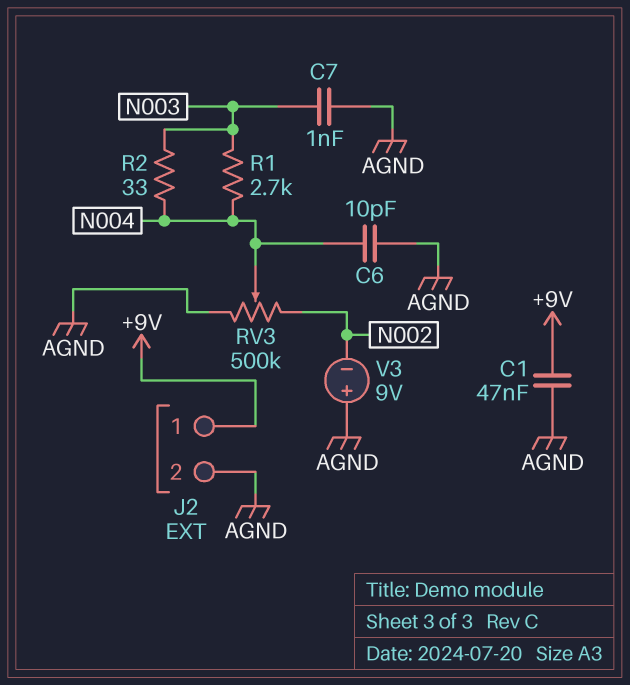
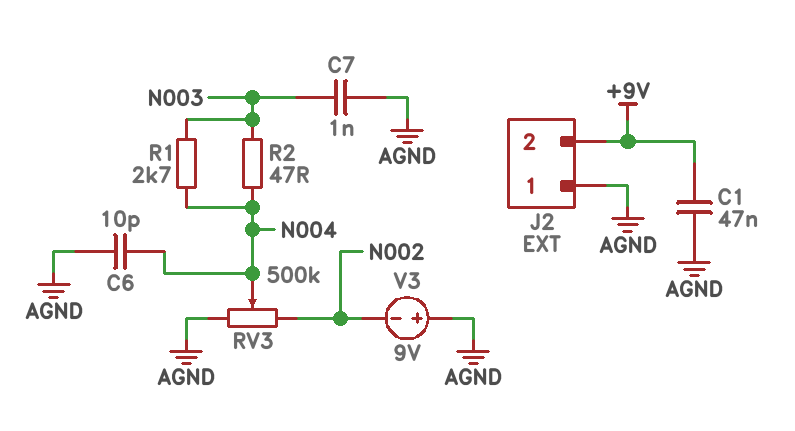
J2 pin 1: +9V -> AGND
J2 pin 2: AGND -> +9V
R2: 33 (N003, N004) -> 47 (N003, N004)

